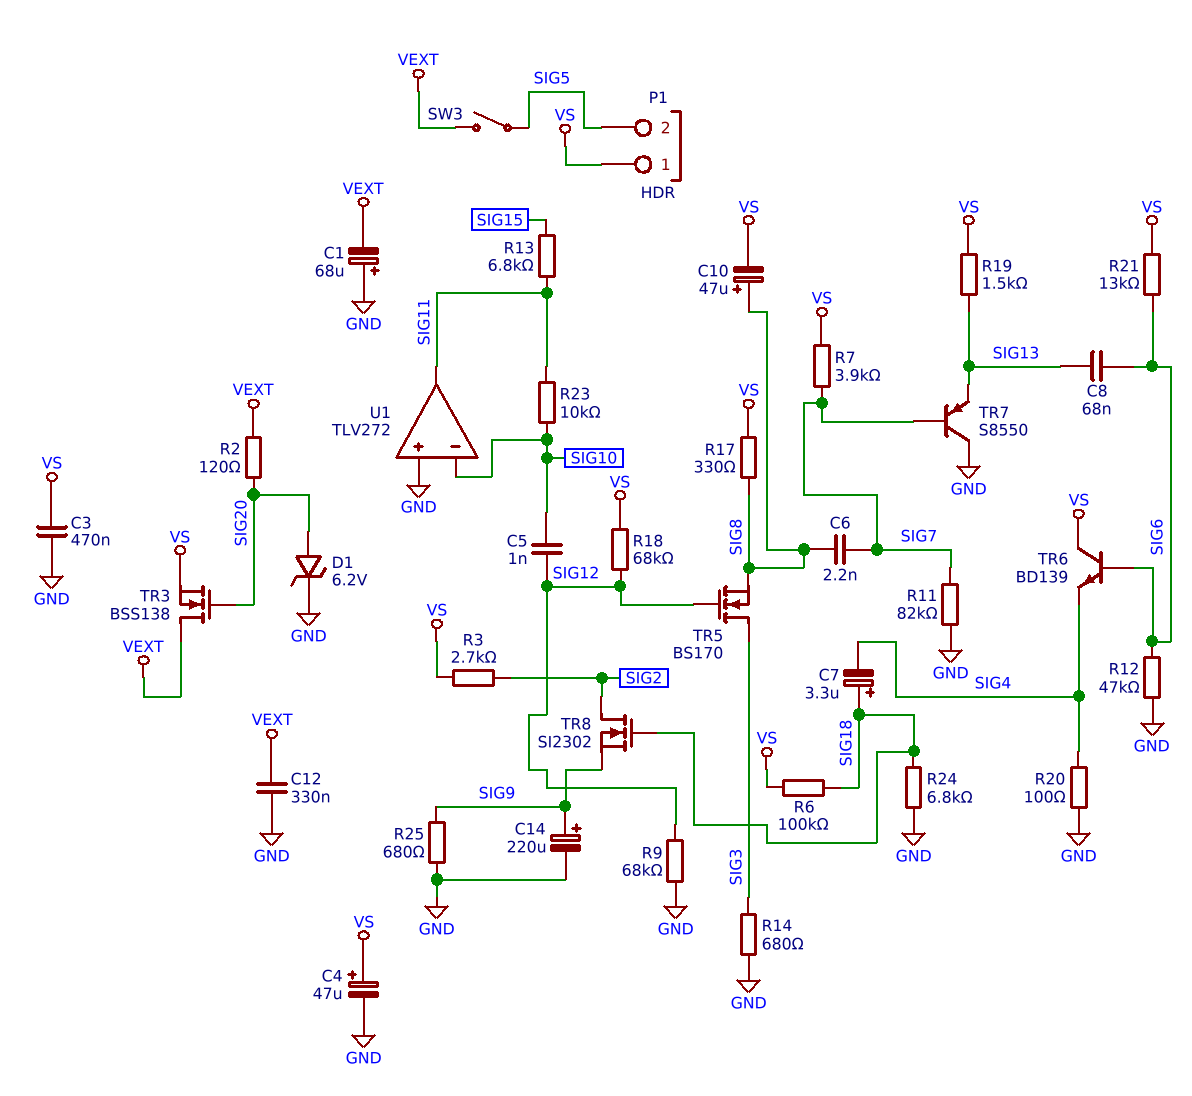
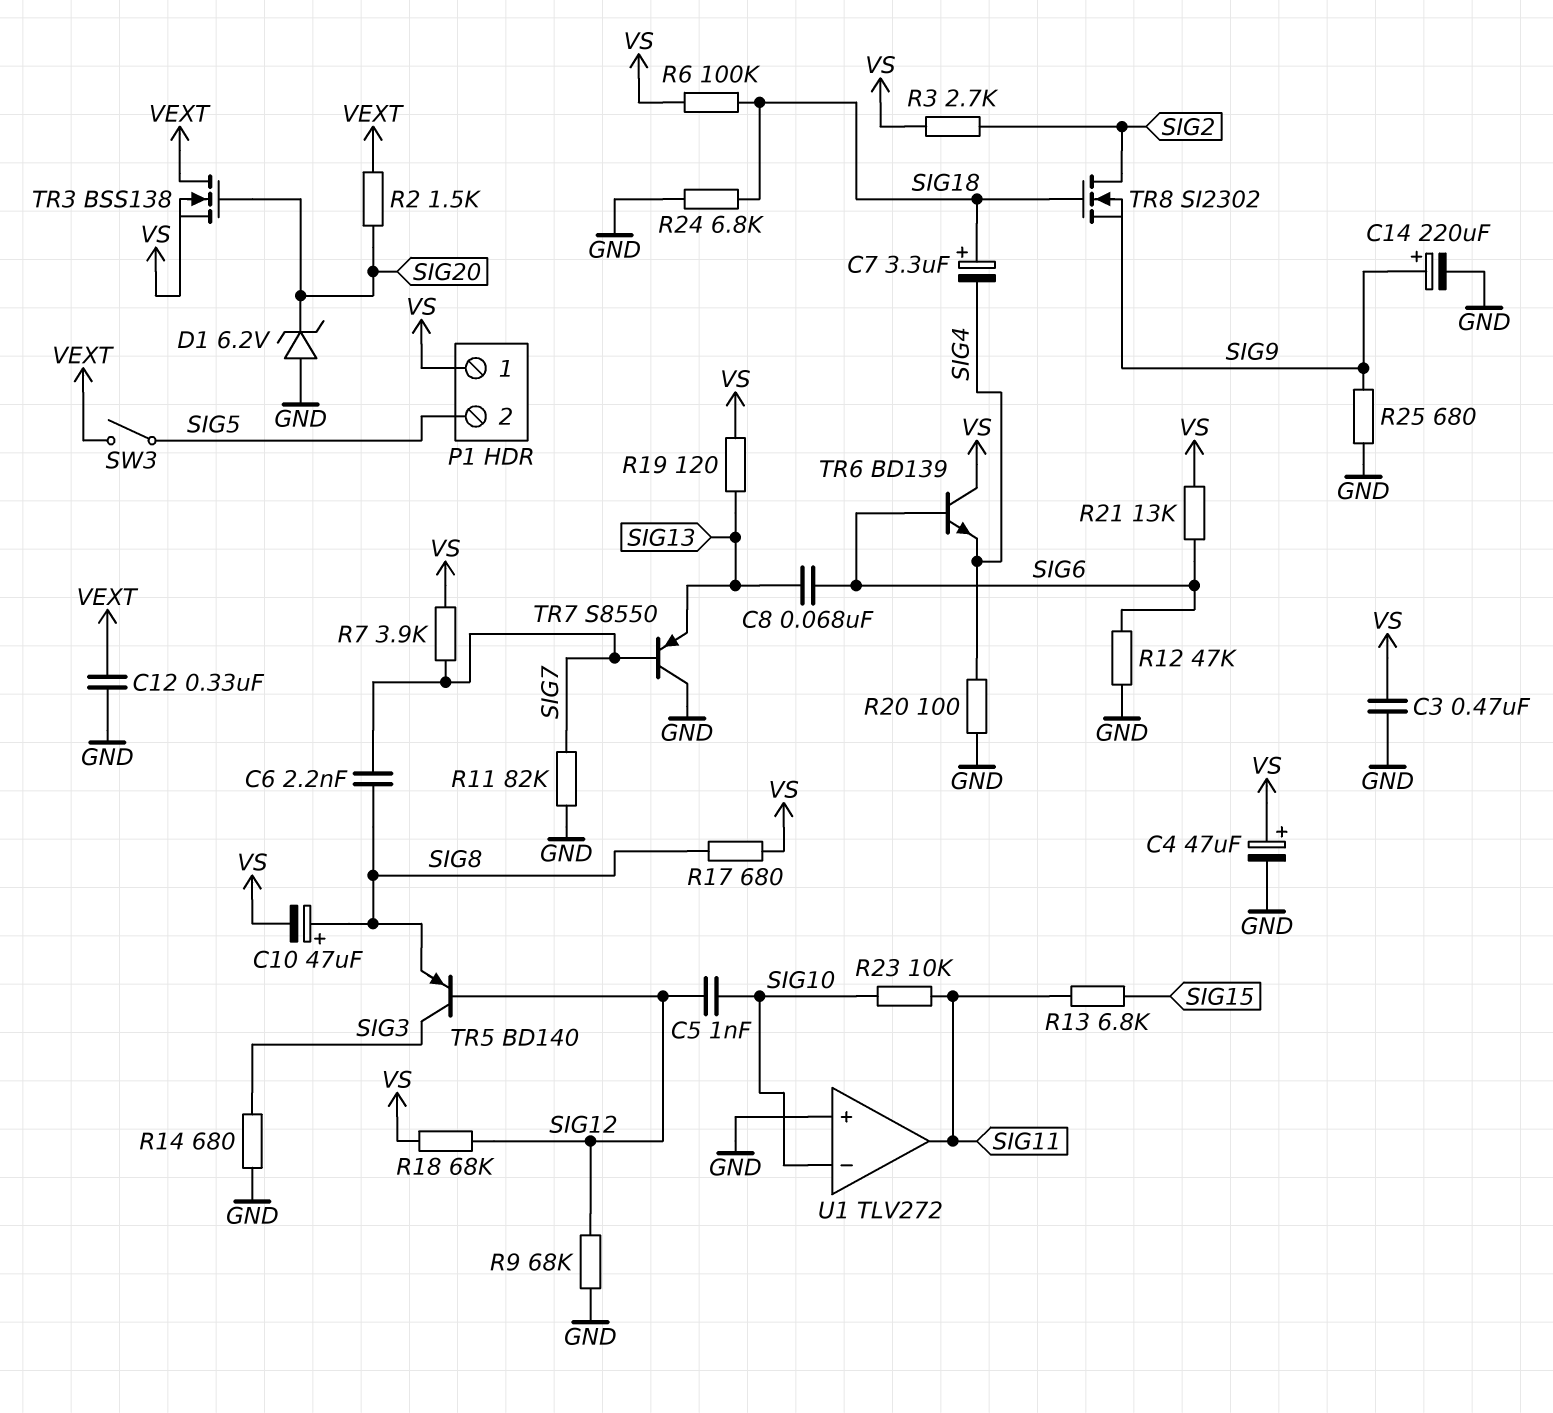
C1: 68uF (plus GND, minus VEXT) -> none
D1: zener 6.2V (A SIG20, K GND) -> zener 6.2V (A GND, K SIG20)
R2: 120 (SIG20, VEXT) -> 1.5k (SIG20, VEXT)
R17: 330 (SIG8, VS) -> 680 (SIG8, VS)
R19: 1.5k (SIG13, VS) -> 120 (SIG13, VS)
TR5: NMOS BS170 (G SIG12, D SIG3, S SIG8) -> PNP BD140 (B SIG12, C SIG3, E SIG8)

